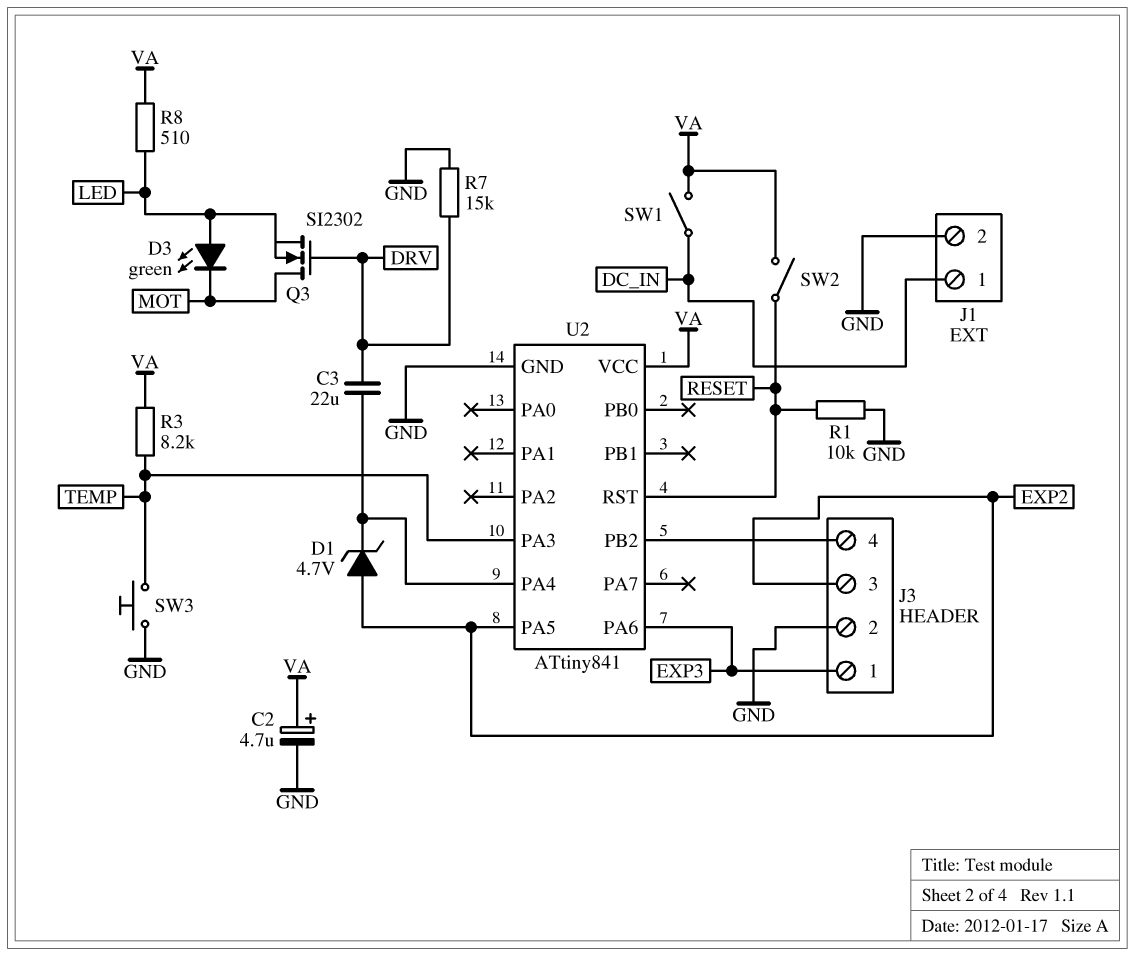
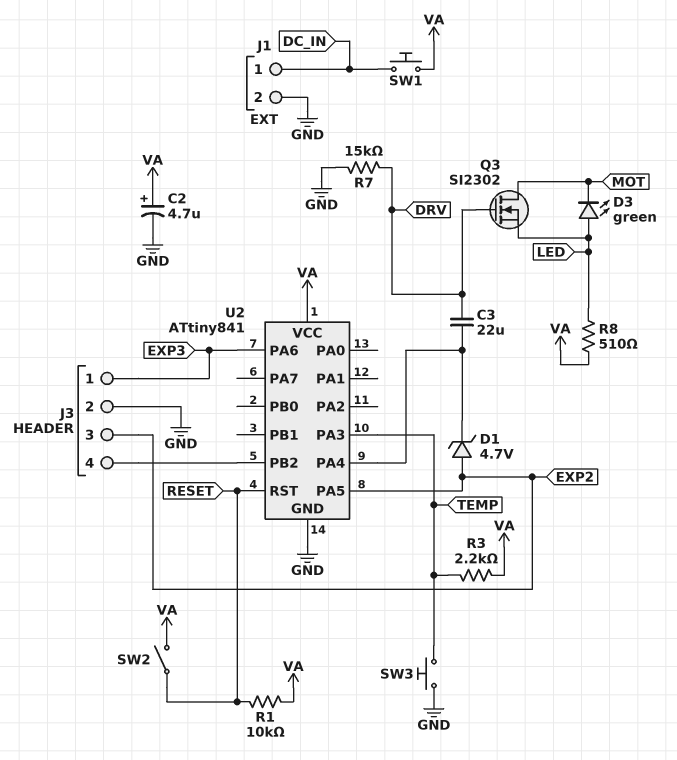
R1: 10k (GND, RESET) -> 10k (RESET, VA)
R3: 8.2k (TEMP, VA) -> 2.2k (TEMP, VA)
SW1: switch (DC_IN, VA) -> button (DC_IN, VA)

